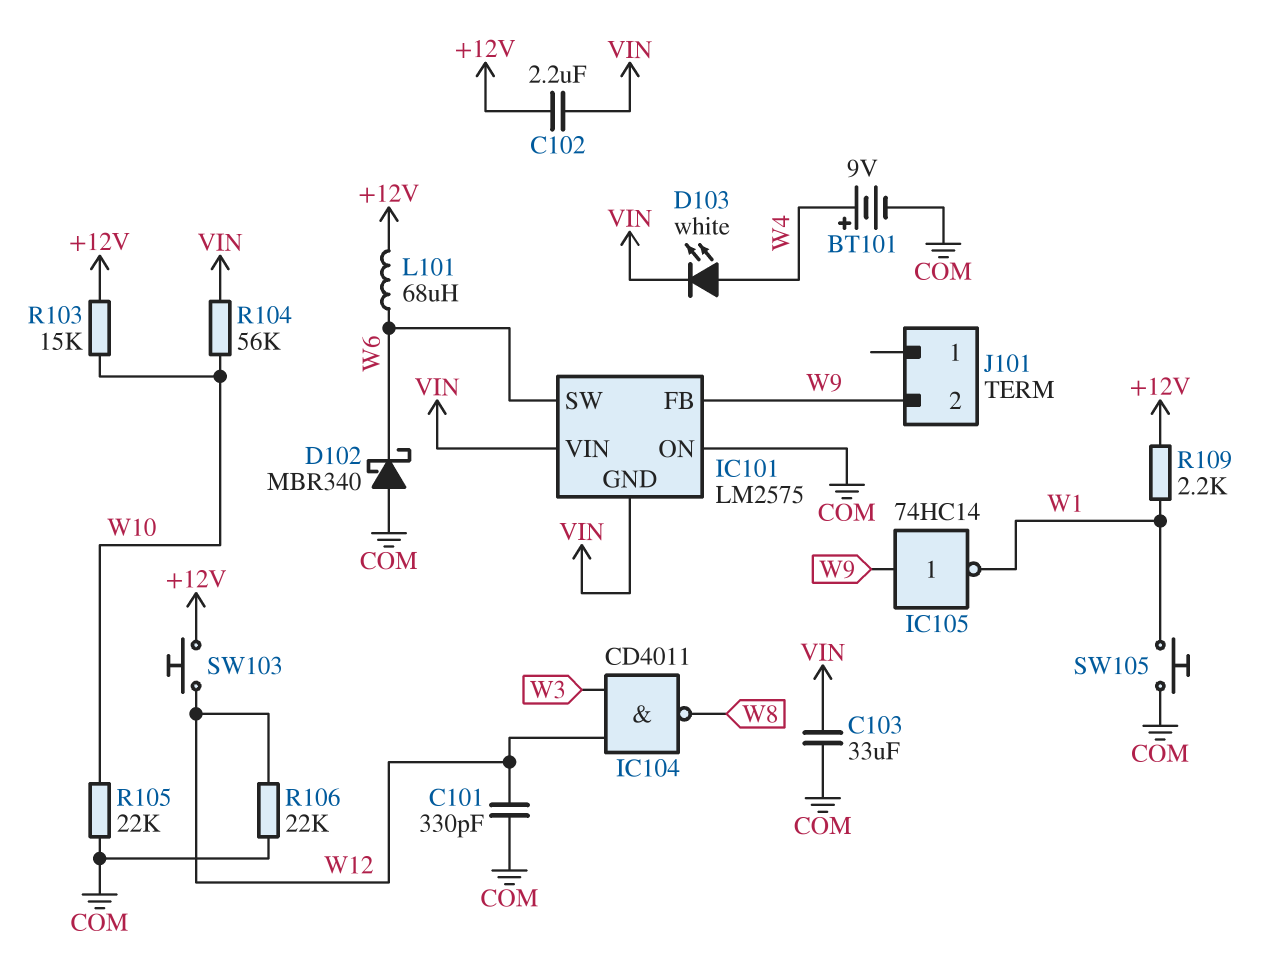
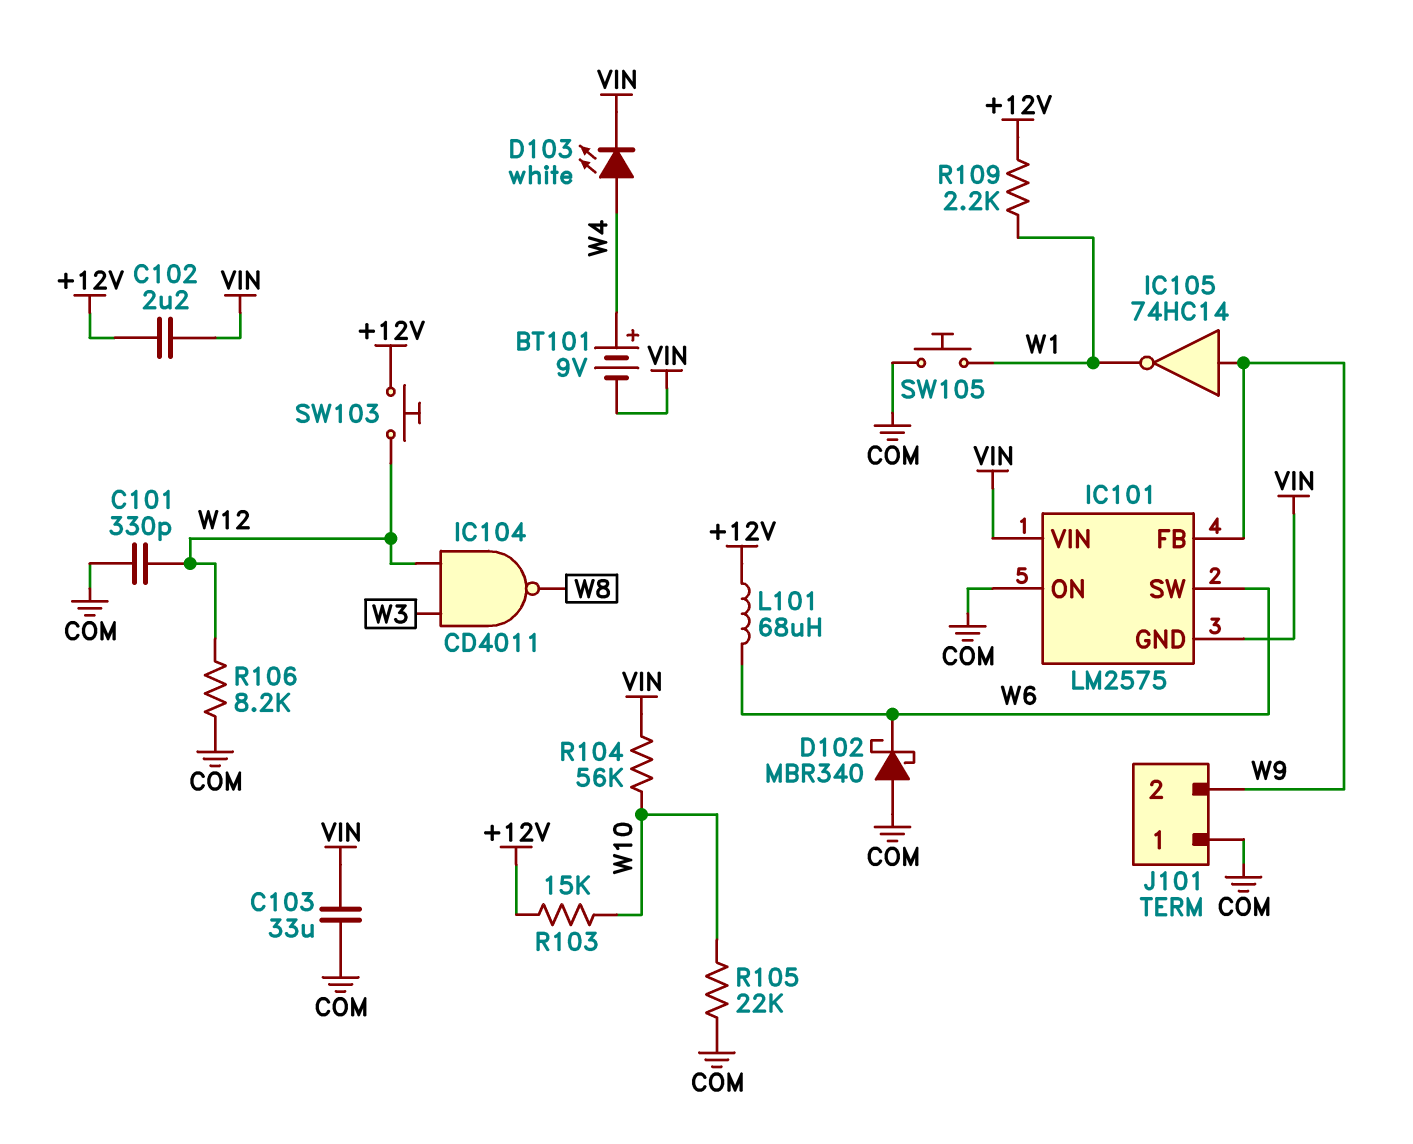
BT101: 9V (plus W4, minus COM) -> 9V (plus W4, minus VIN)
J101 pin 1: none -> COM
R106: 22k (COM, W12) -> 8.2k (COM, W12)

